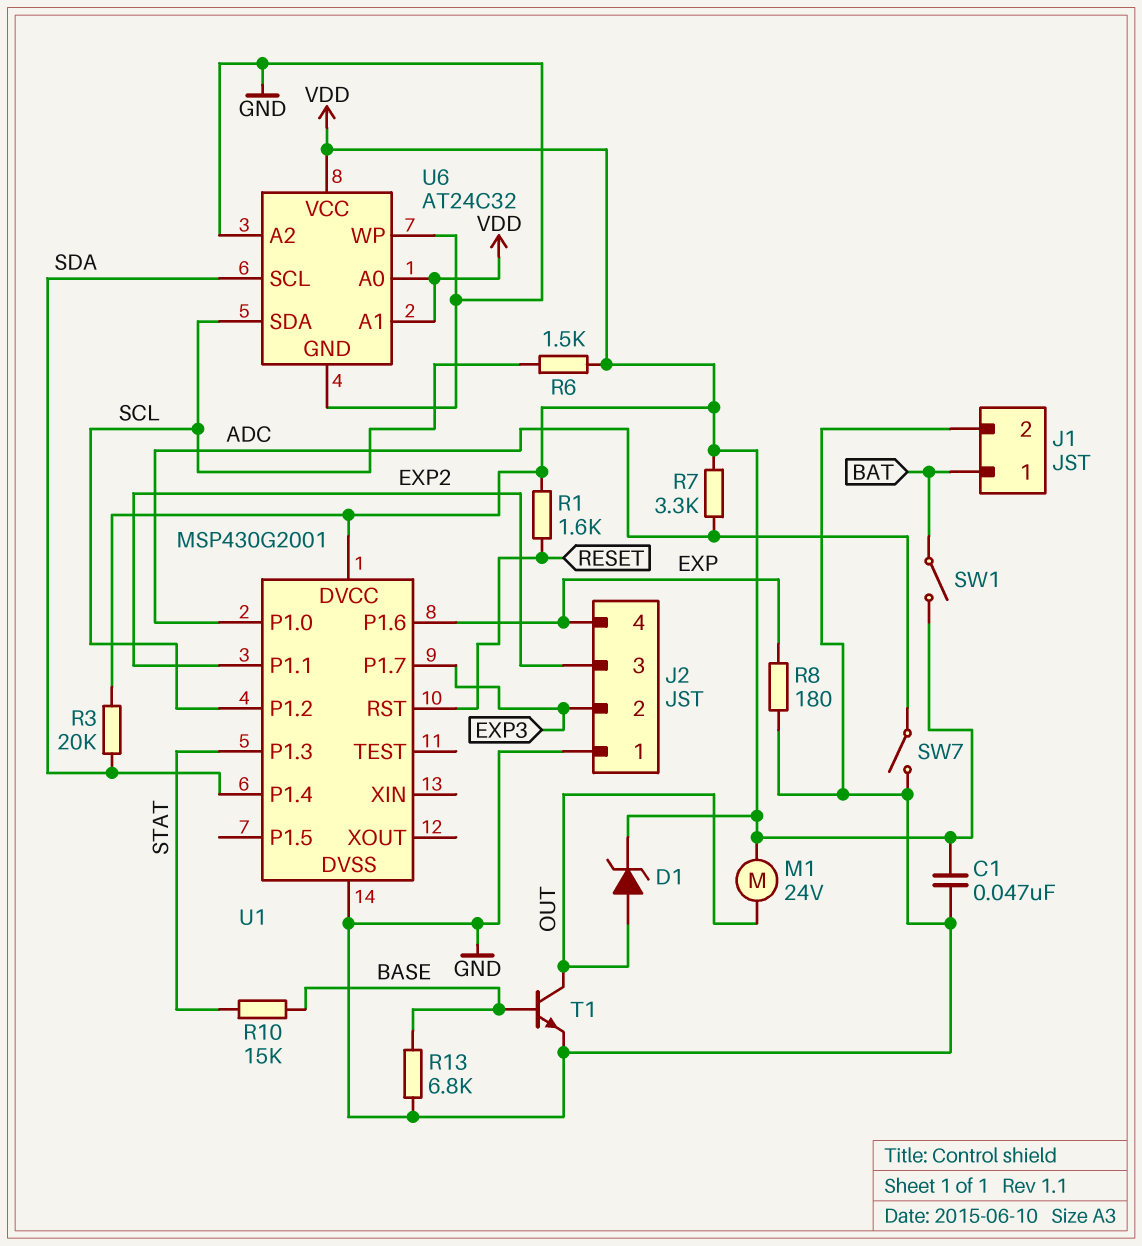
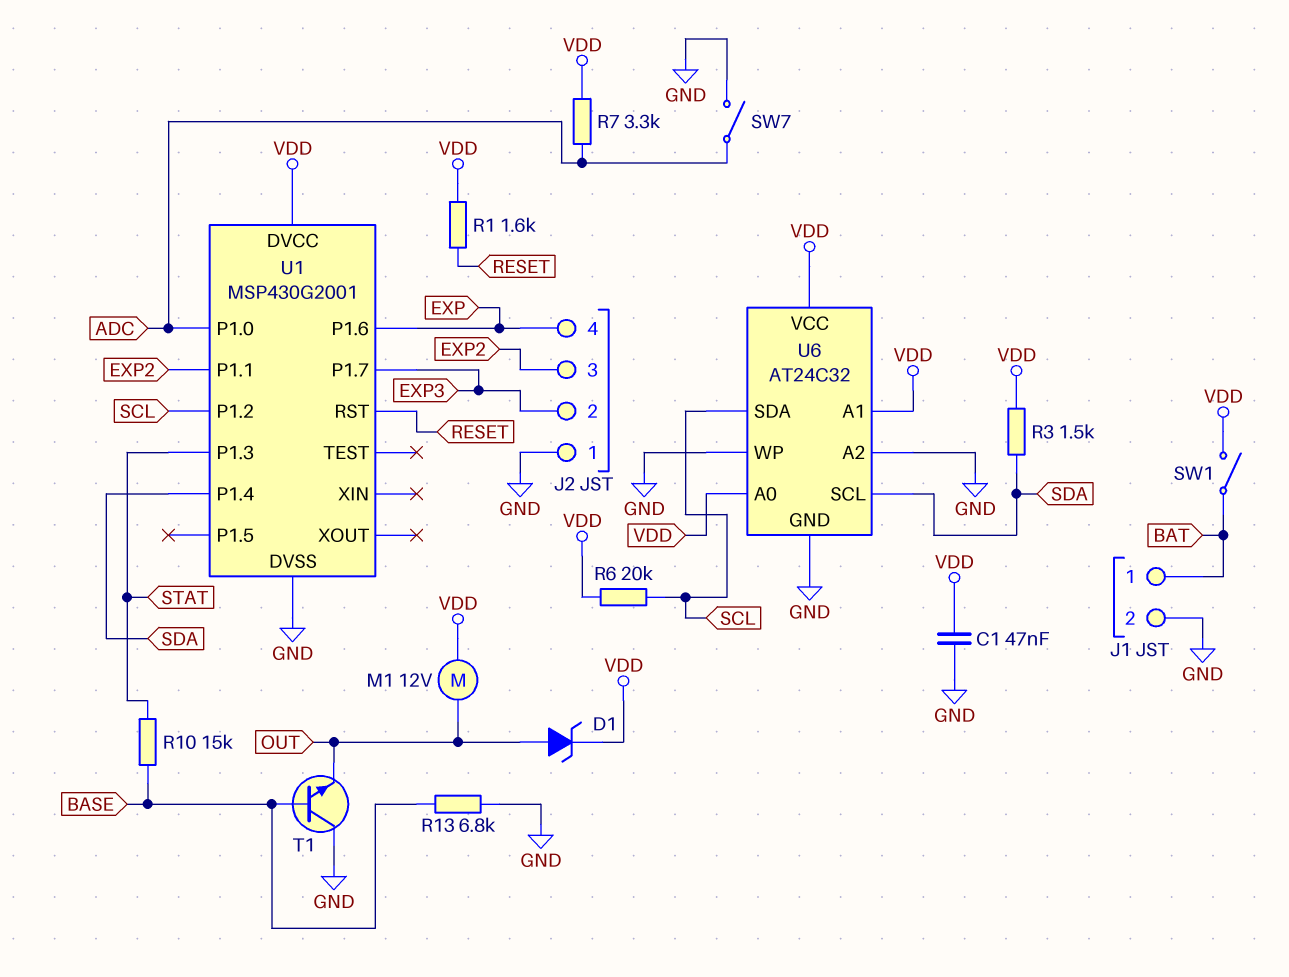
M1: motor 24V (OUT, VDD) -> motor 12V (OUT, VDD)
R3: 20k (SDA, VDD) -> 1.5k (SDA, VDD)
R6: 1.5k (SCL, VDD) -> 20k (SCL, VDD)
R8: 180 (EXP, GND) -> none
T1: NPN (B BASE, C OUT, E GND) -> NPN (B BASE, C GND, E OUT)

